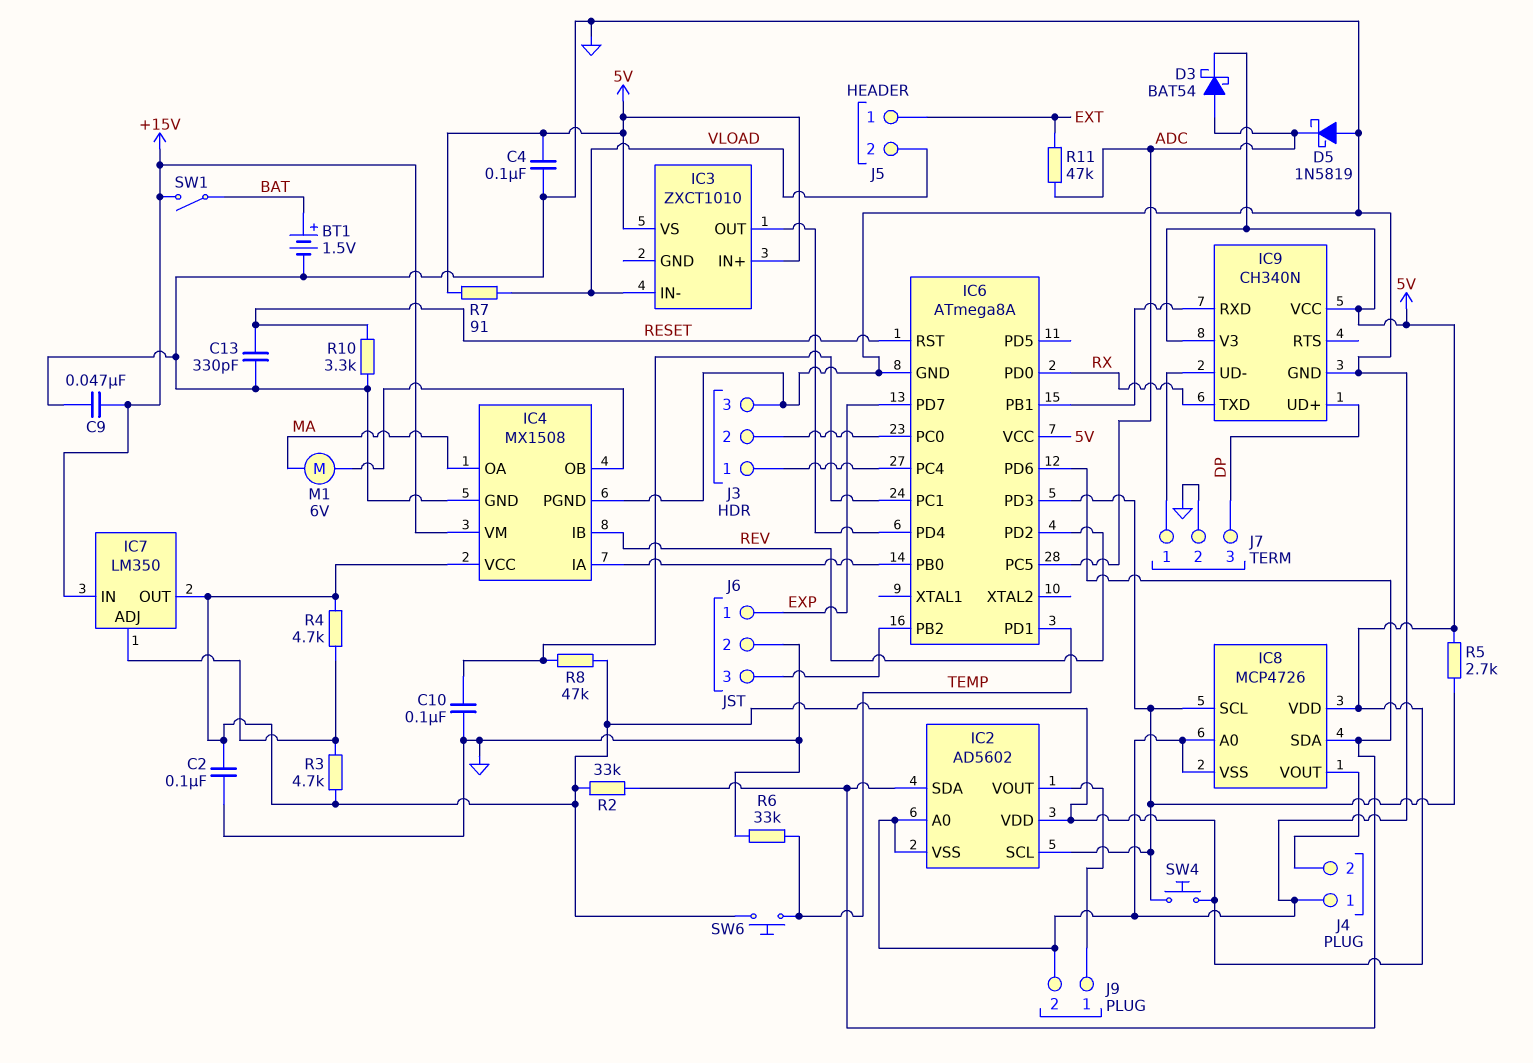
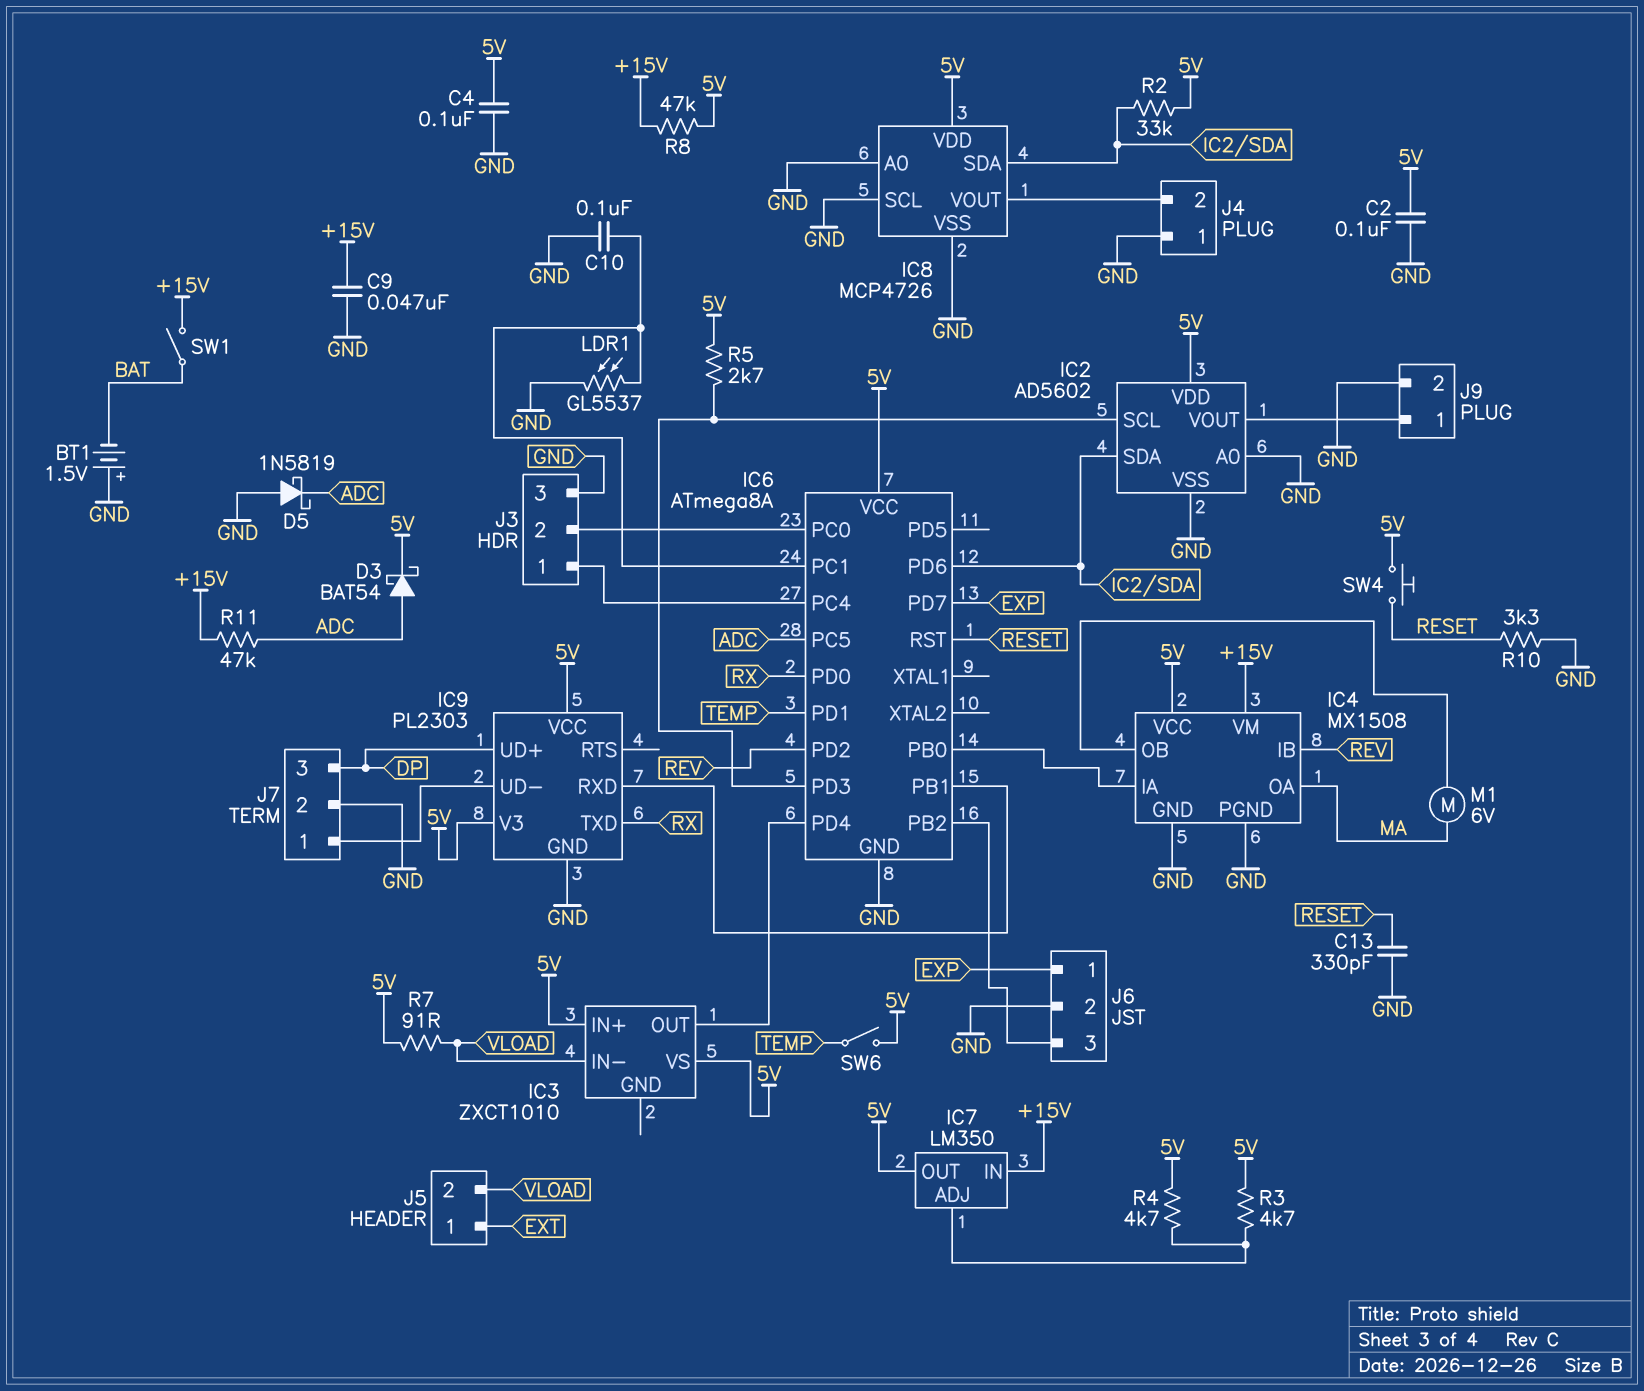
BT1: 1.5V (plus BAT, minus GND) -> 1.5V (plus GND, minus BAT)
IC8 pin SCL: IC2/SCL -> GND
IC9: CH340N -> PL2303
LDR1: none -> GL5537 (GND, IC6/PC1)
R6: 33k (GND, TEMP) -> none
R8: 47k (5V, IC6/PC1) -> 47k (+15V, 5V)
R11: 47k (ADC, EXT) -> 47k (+15V, ADC)
SW4: button (5V, IC2/SCL) -> button (5V, RESET)
SW6: button (5V, TEMP) -> switch (5V, TEMP)

